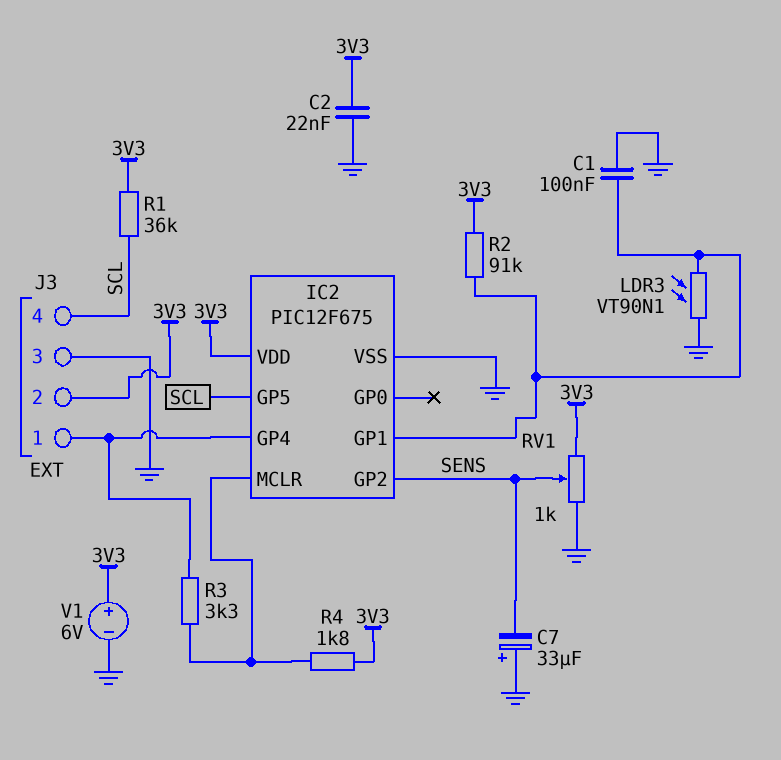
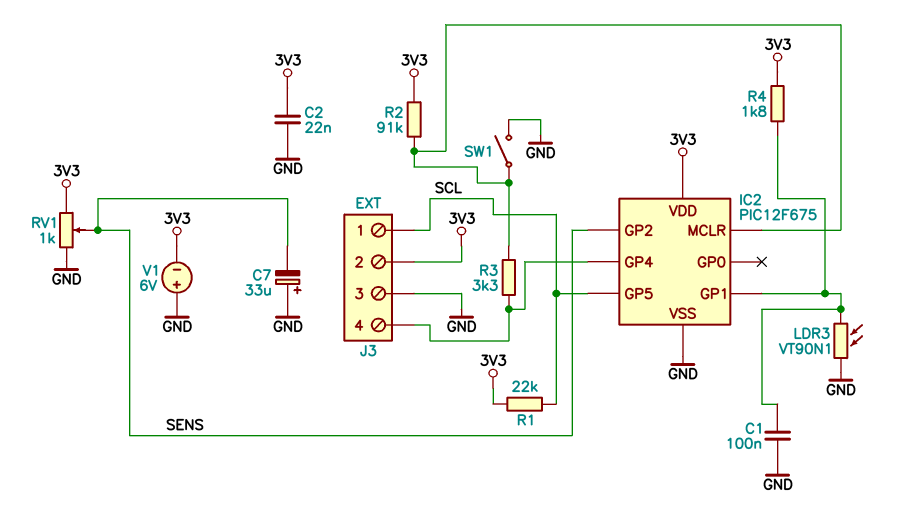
J3 pin 1: IC2/GP4 -> SCL
J3 pin 4: SCL -> IC2/GP4
R1: 36k (3V3, SCL) -> 22k (3V3, SCL)
R2: 91k (3V3, IC2/GP1) -> 91k (3V3, IC2/MCLR)
R4: 1.8k (3V3, IC2/MCLR) -> 1.8k (3V3, IC2/GP1)
SW1: none -> switch (GND, IC2/MCLR)
V1: 6V (plus 3V3, minus GND) -> 6V (plus GND, minus 3V3)

